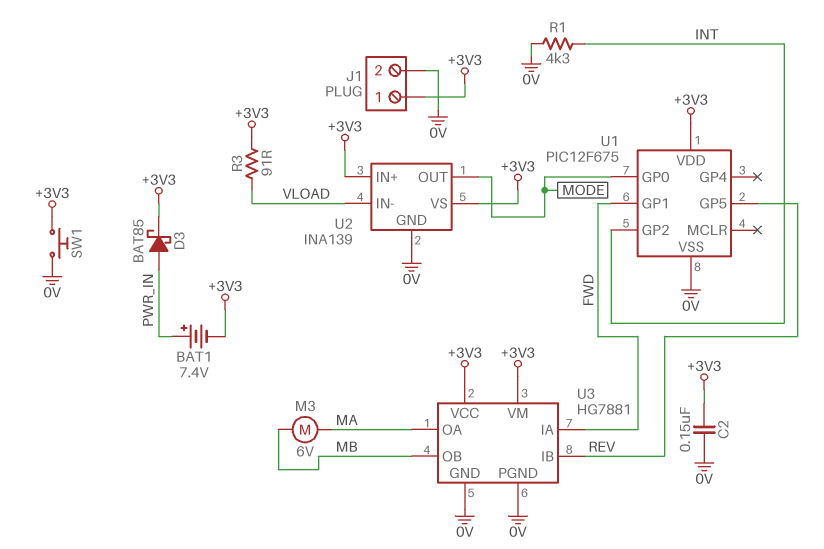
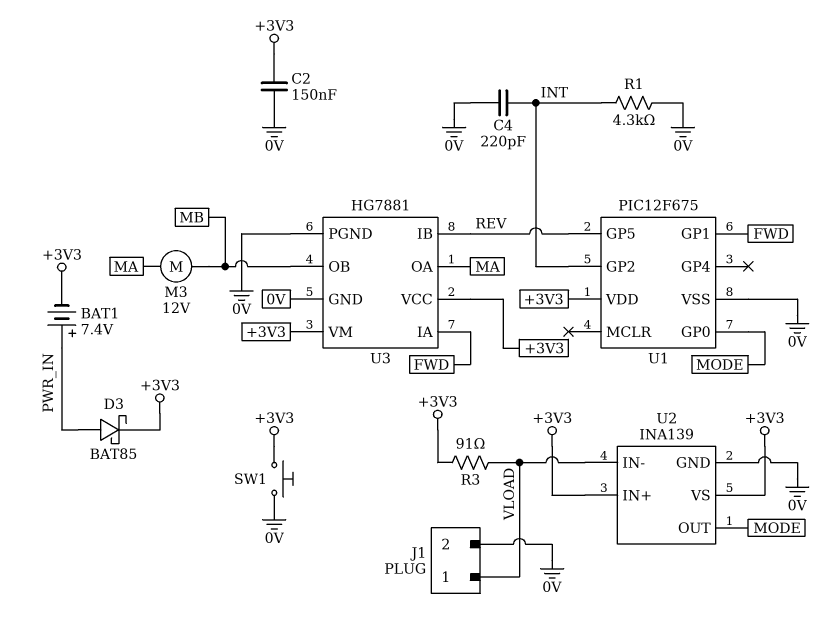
C4: none -> 220pF (0V, INT)
J1 pin 1: +3V3 -> VLOAD
M3: motor 6V (MA, MB) -> motor 12V (MA, MB)

